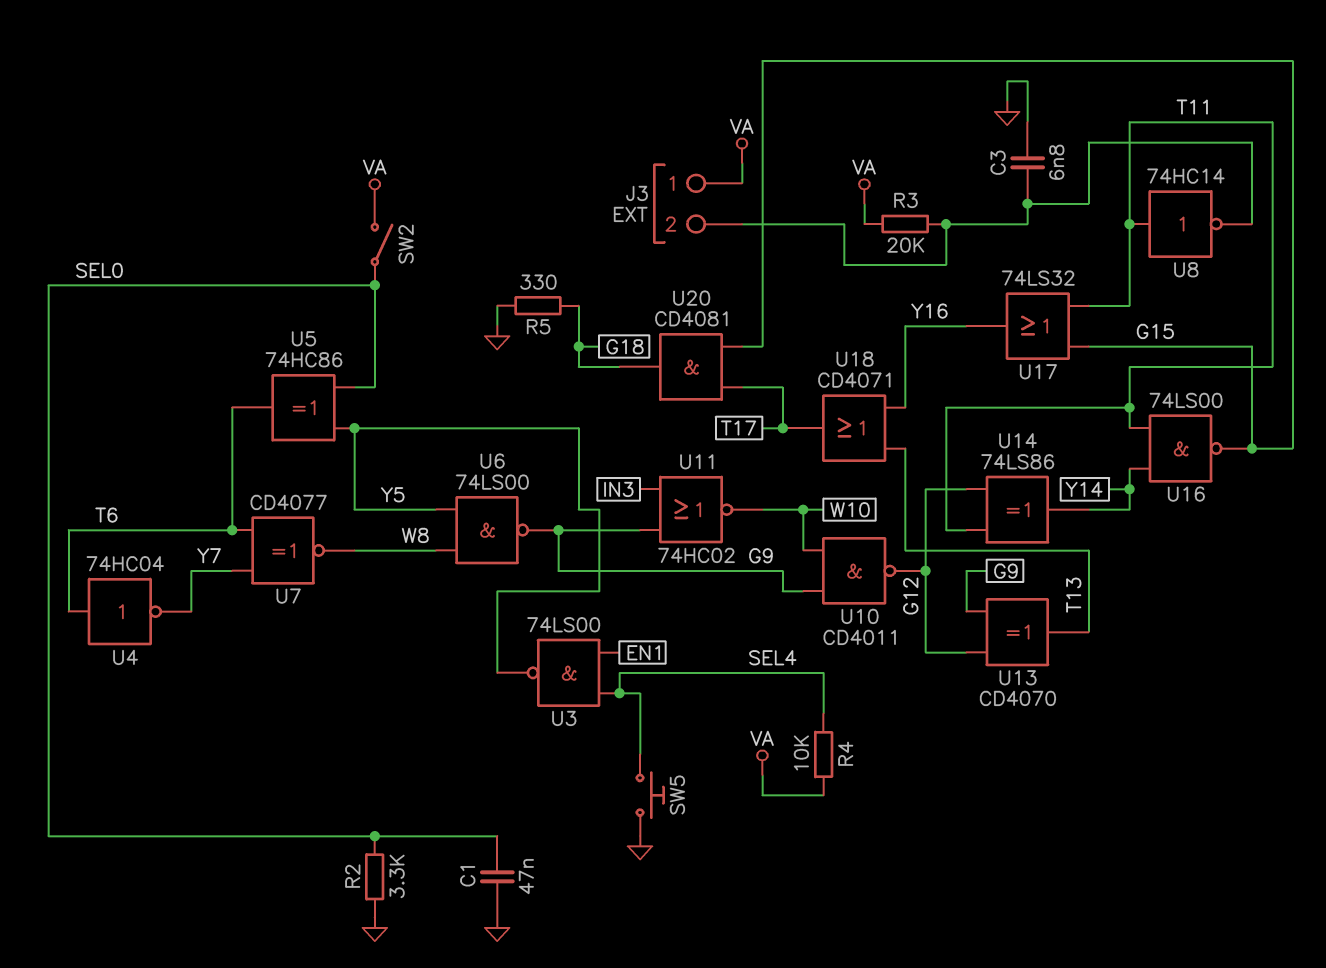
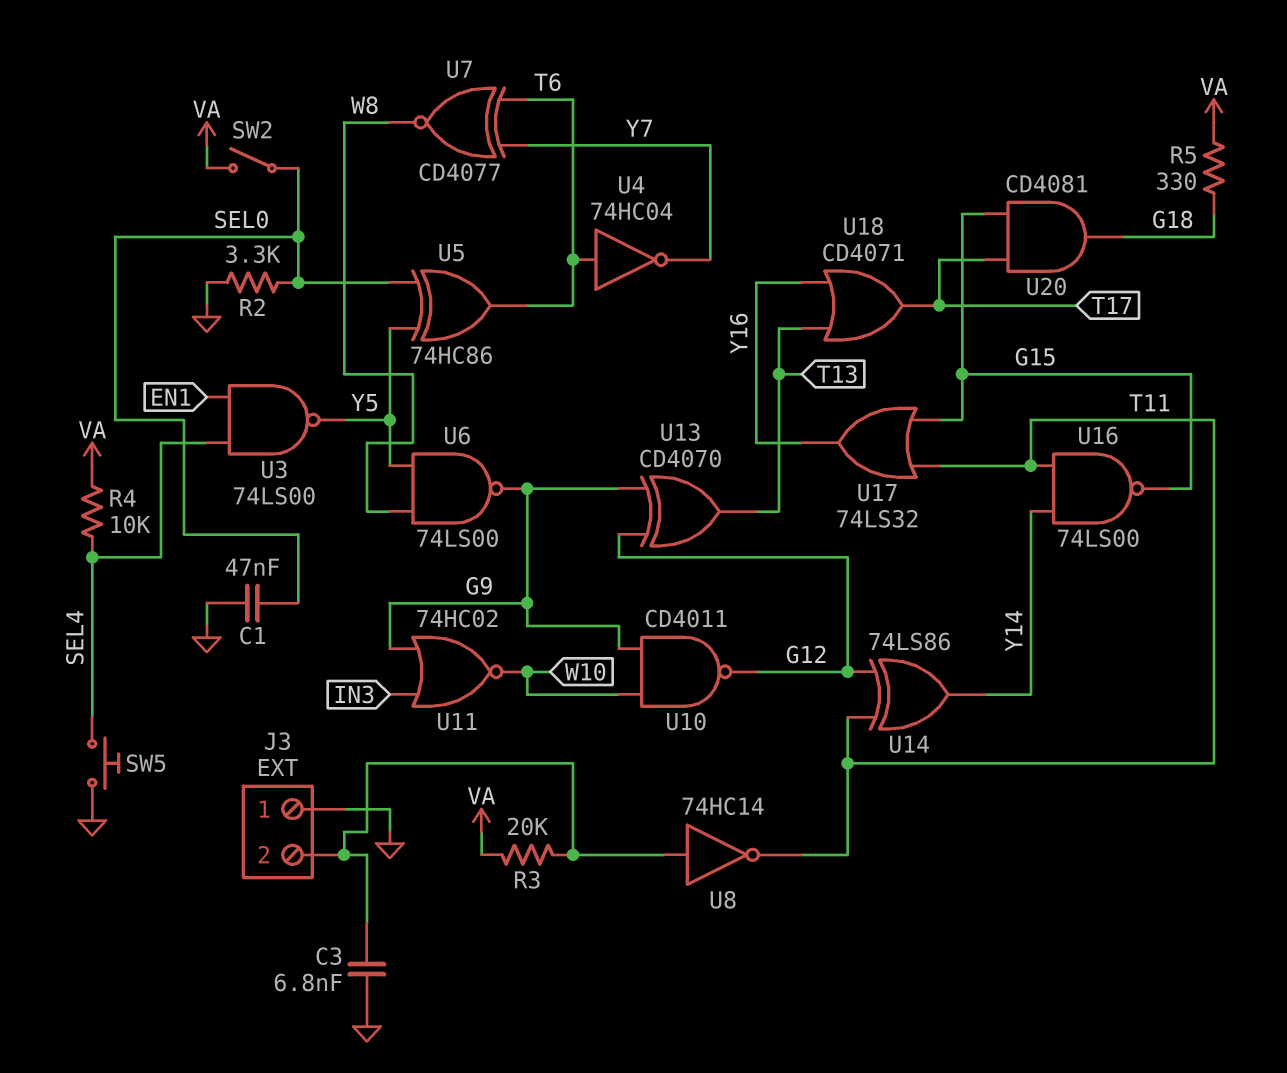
J3 pin 1: VA -> GND
R5: 330 (G18, GND) -> 330 (G18, VA)
U8: NOT 74HC14 (in T11, out J3/2) -> NOT 74HC14 (in J3/2, out T11)

